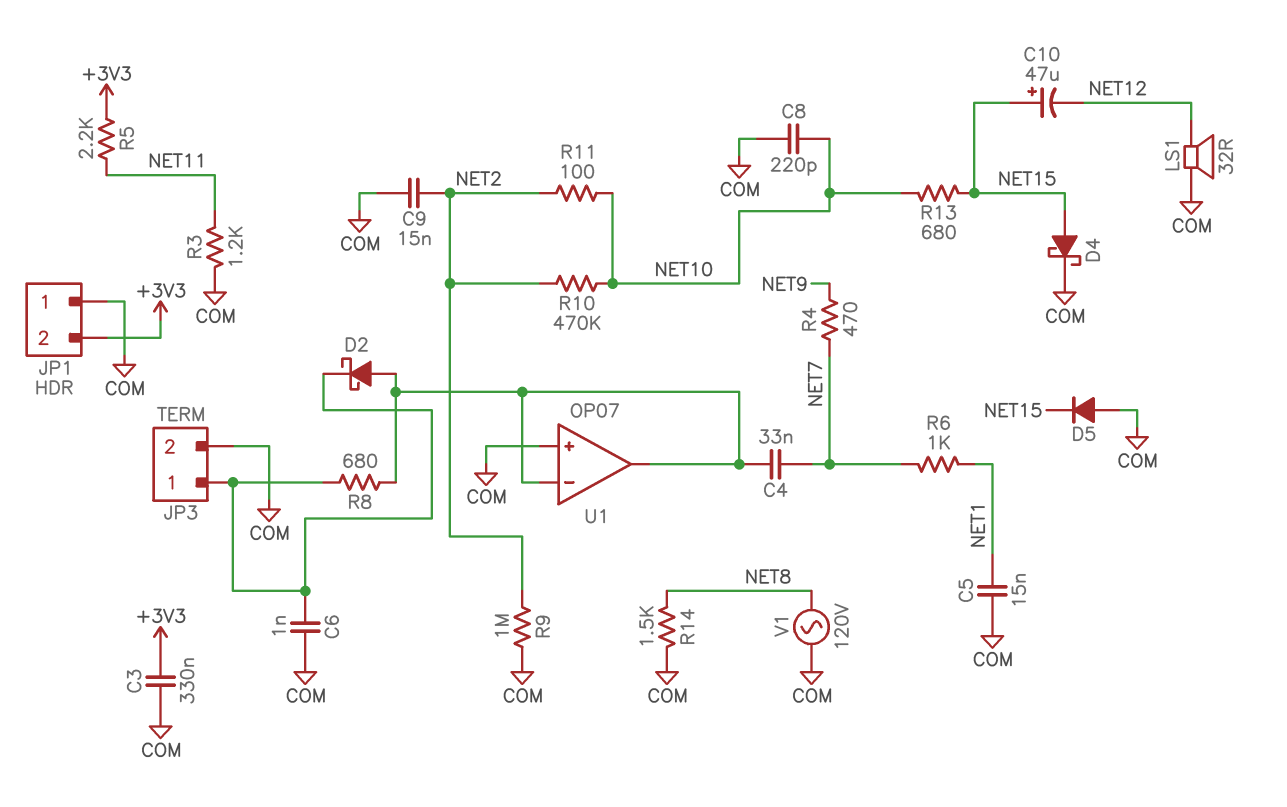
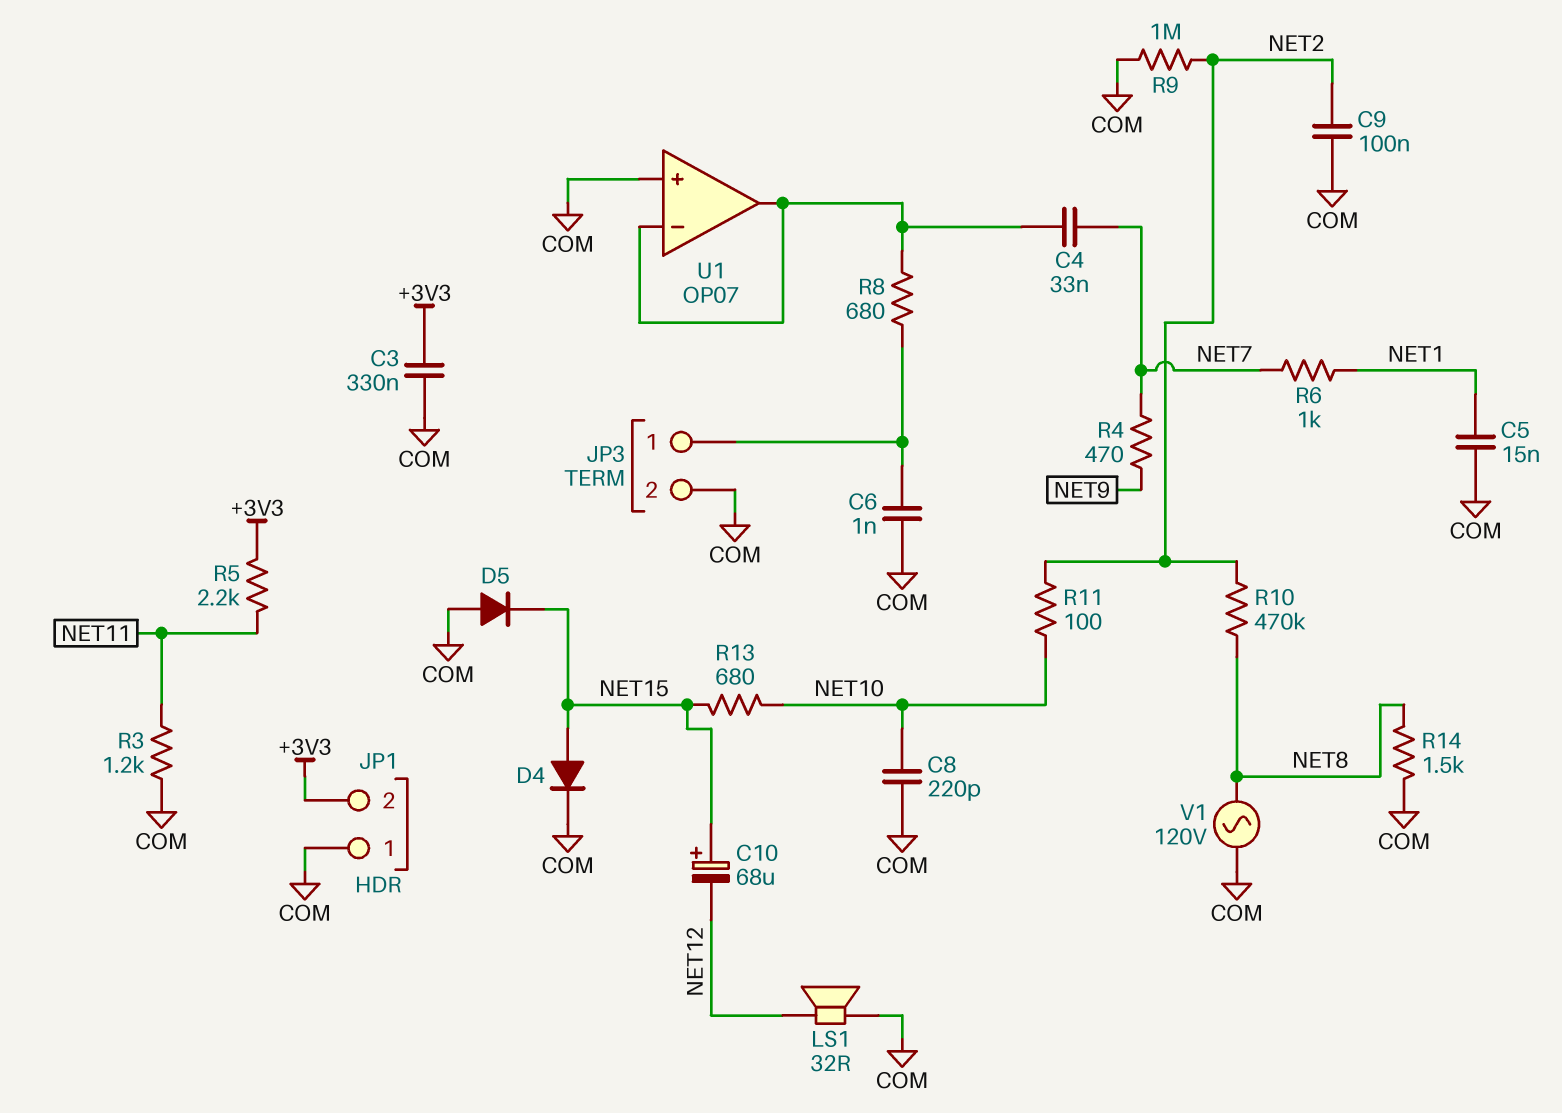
C9: 15nF (COM, NET2) -> 100nF (COM, NET2)
C10: 47uF (plus NET15, minus NET12) -> 68uF (plus NET15, minus NET12)
D2: schottky (A U1/in-, K JP3/1) -> none
D4: schottky (A NET15, K COM) -> diode (A NET15, K COM)
R10: 470k (NET2, NET10) -> 470k (NET2, NET8)

